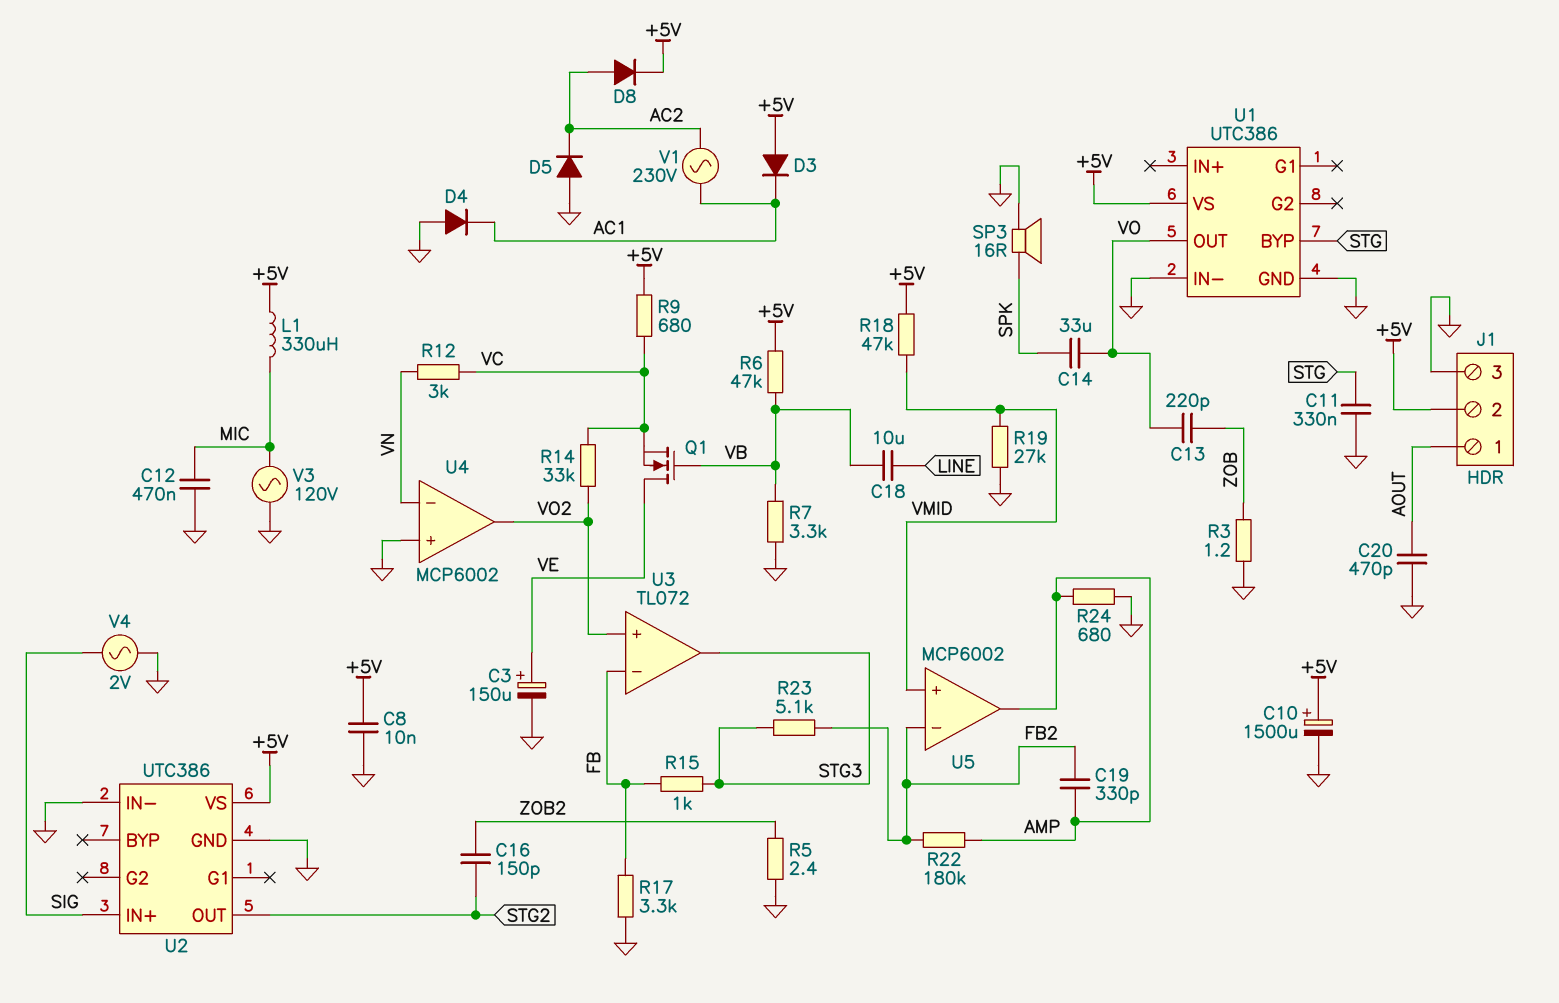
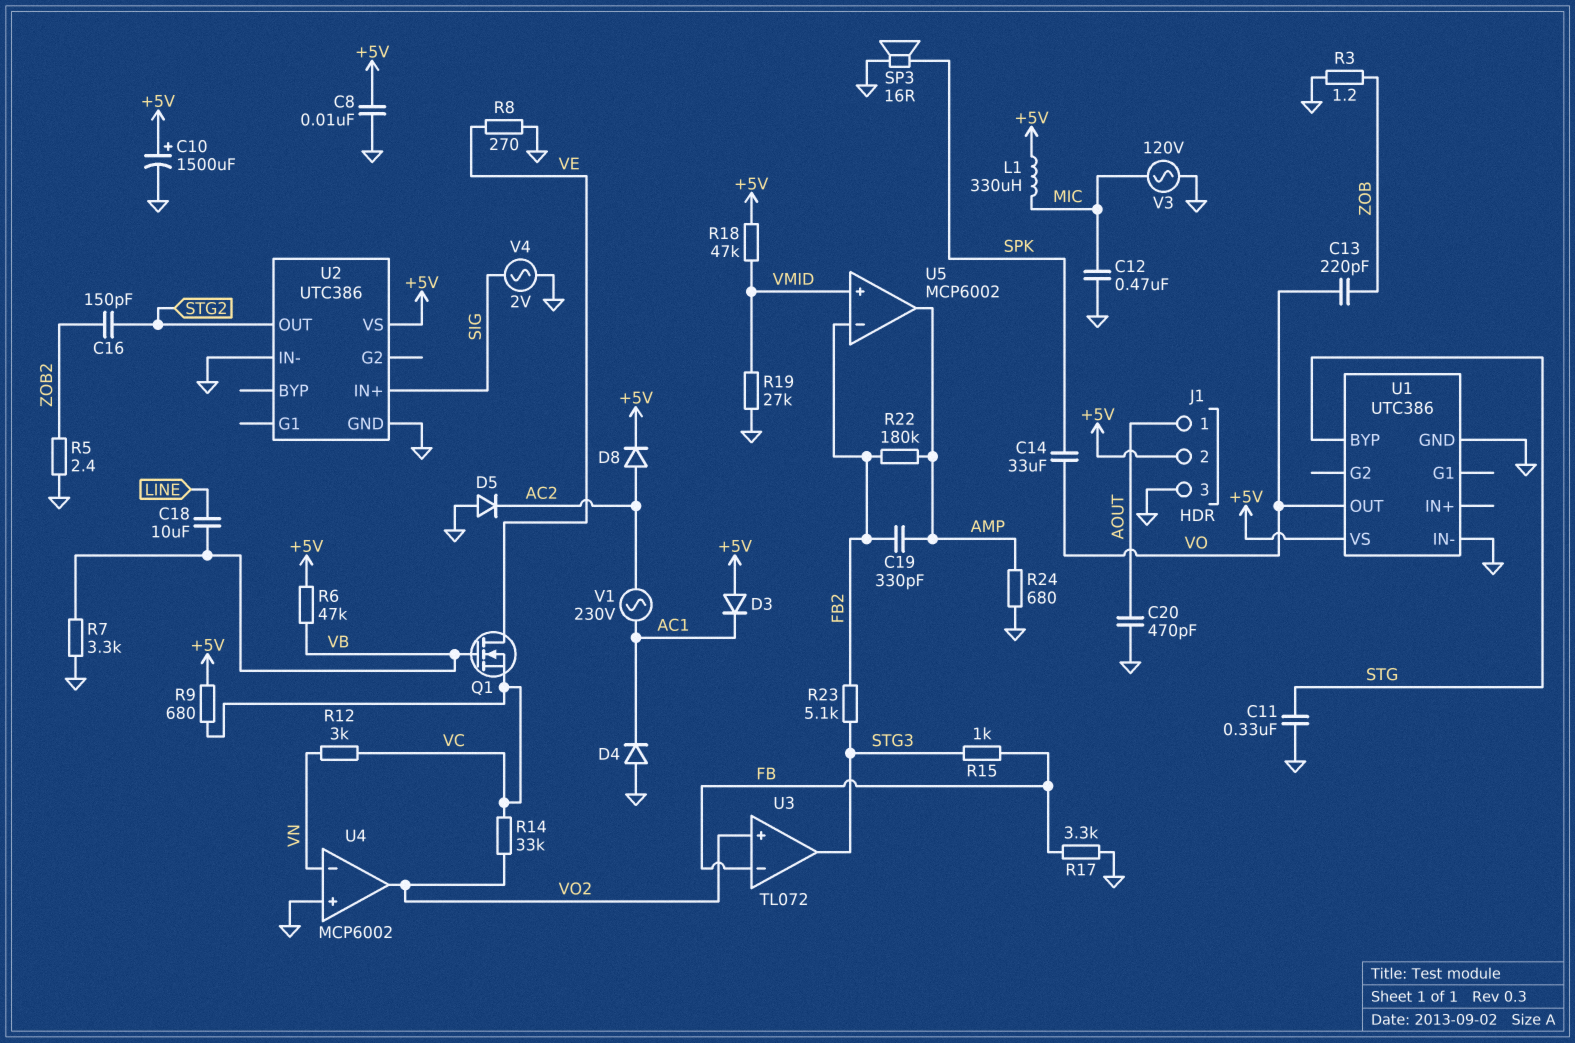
C3: 150uF (plus VE, minus GND) -> none
R8: none -> 270 (GND, VE)

